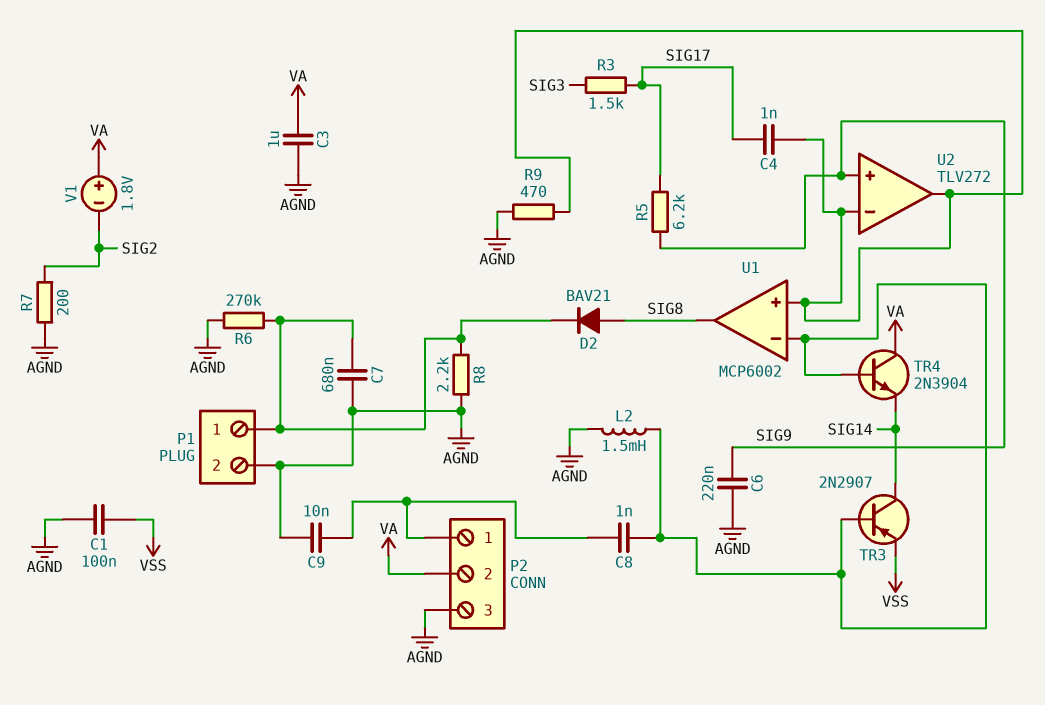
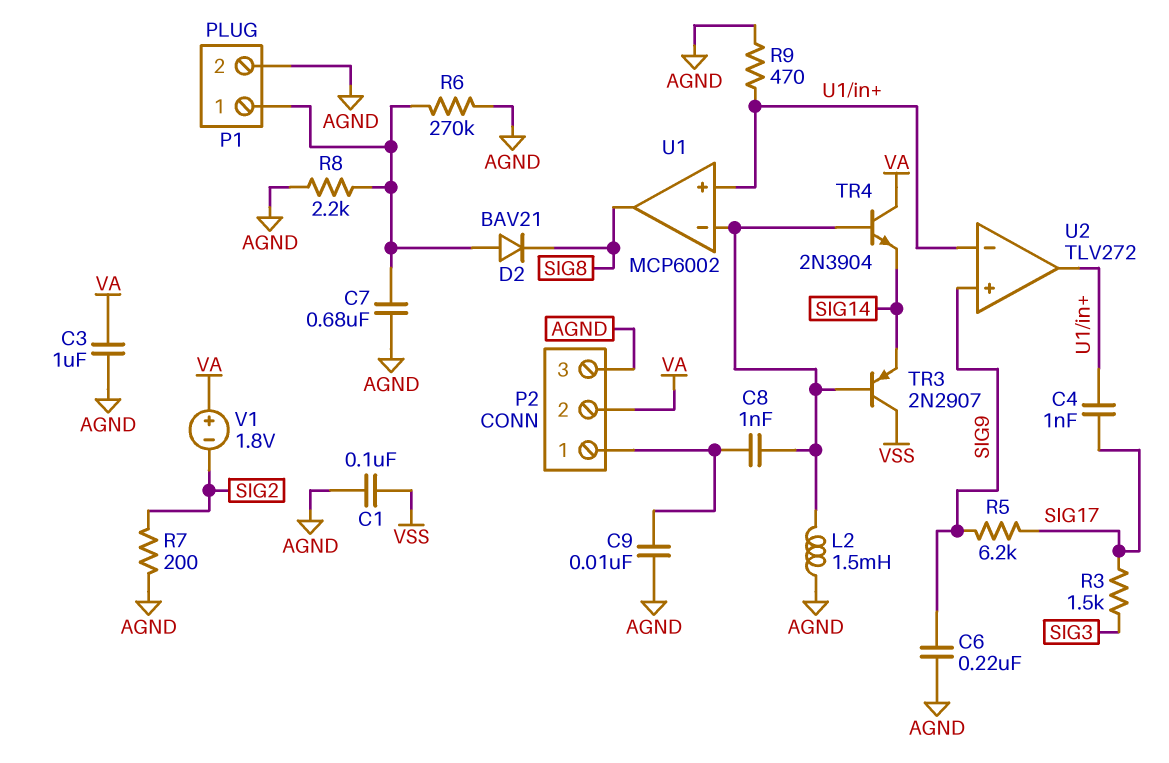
D2: diode BAV21 (A SIG8, K P1/1) -> diode BAV21 (A P1/1, K SIG8)
TR3: PNP 2N2907 (B U1/in-, C SIG14, E VSS) -> PNP 2N2907 (B U1/in-, C VSS, E SIG14)

